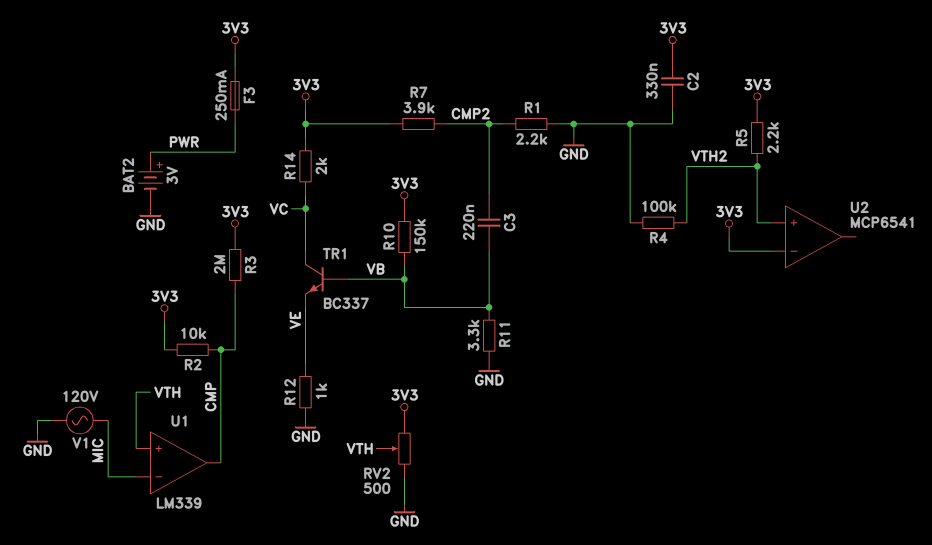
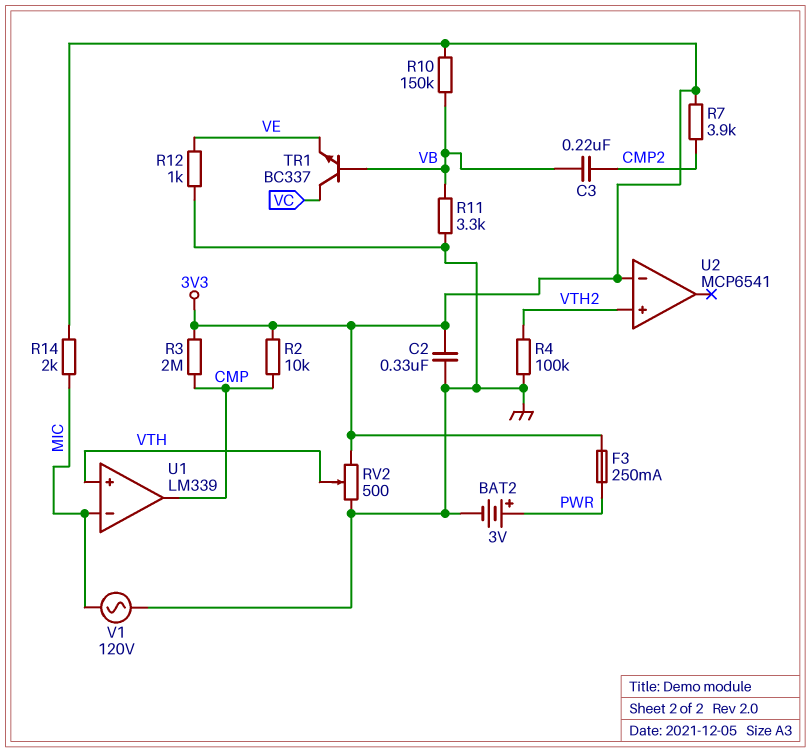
R1: 2.2k (CMP2, GND) -> none
R5: 2.2k (3V3, VTH2) -> none
R14: 2k (3V3, VC) -> 2k (3V3, MIC)

